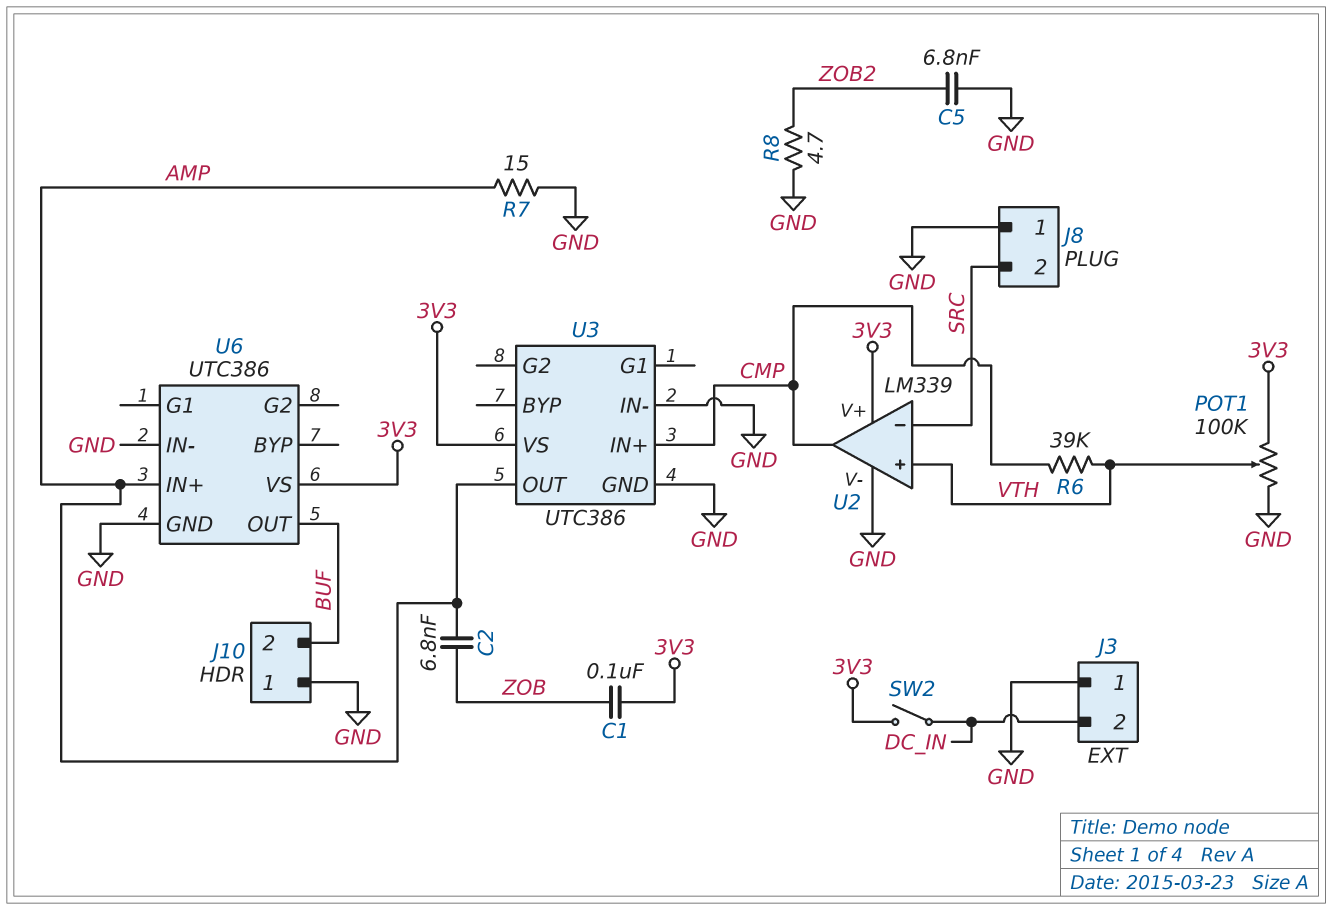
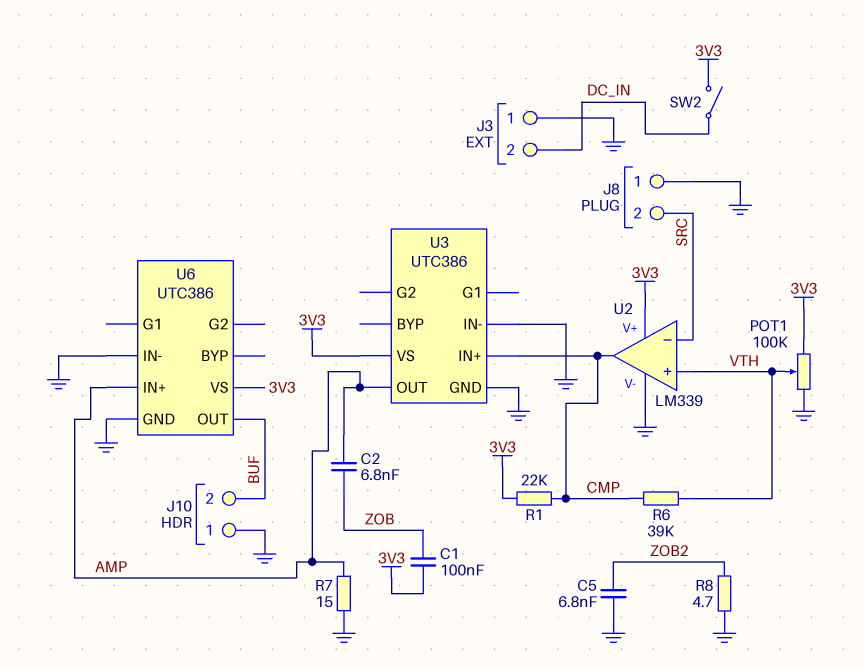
R1: none -> 22k (3V3, CMP)

